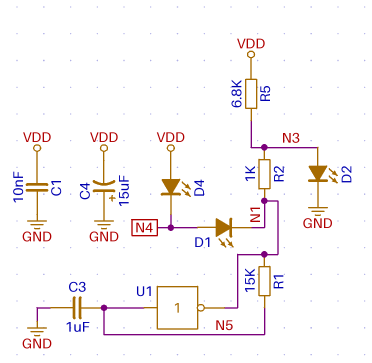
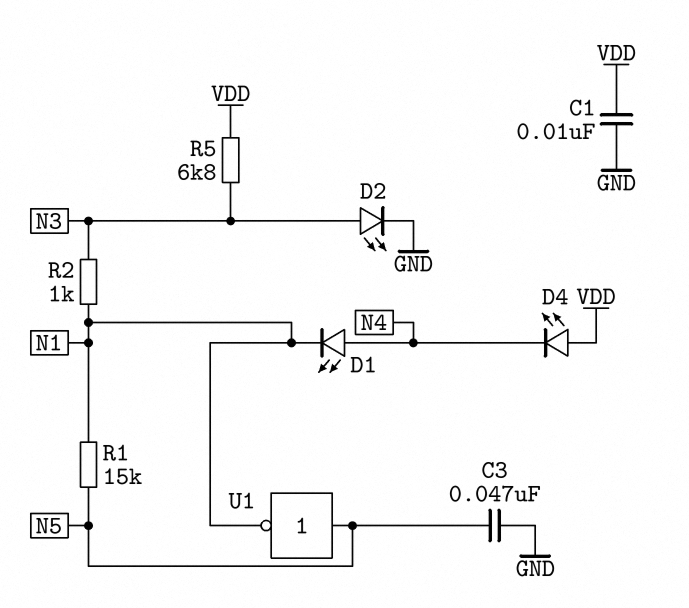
C3: 1uF (GND, N5) -> 47nF (GND, N5)
C4: 15uF (plus GND, minus VDD) -> none

